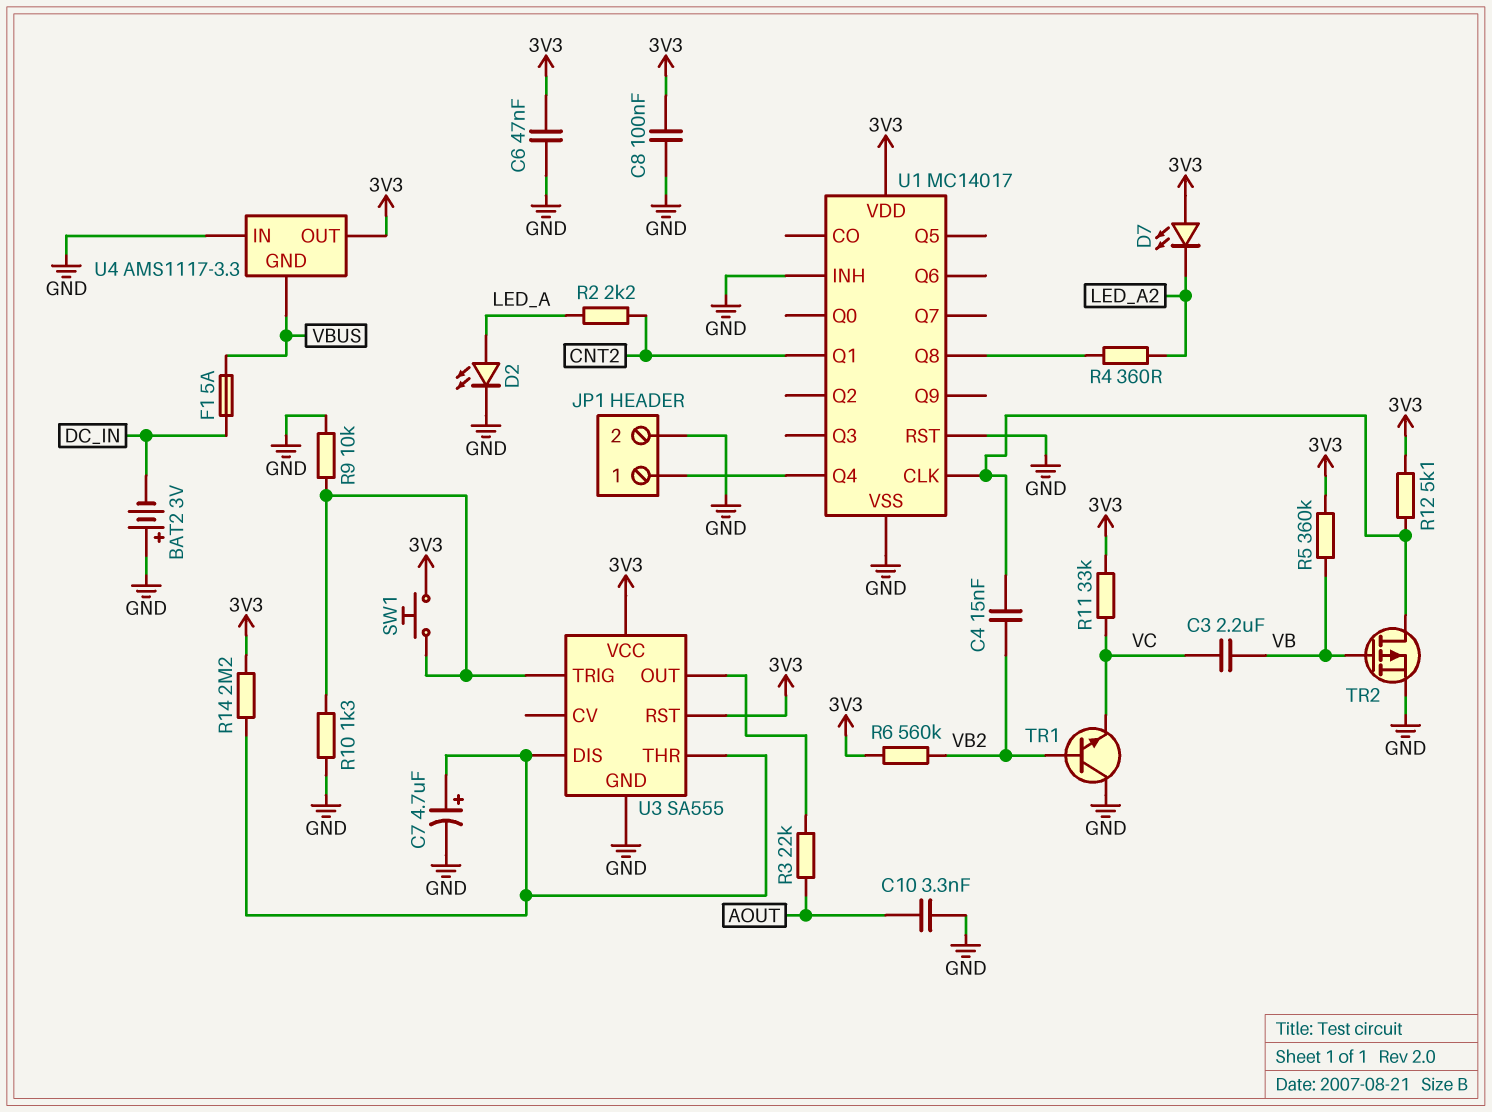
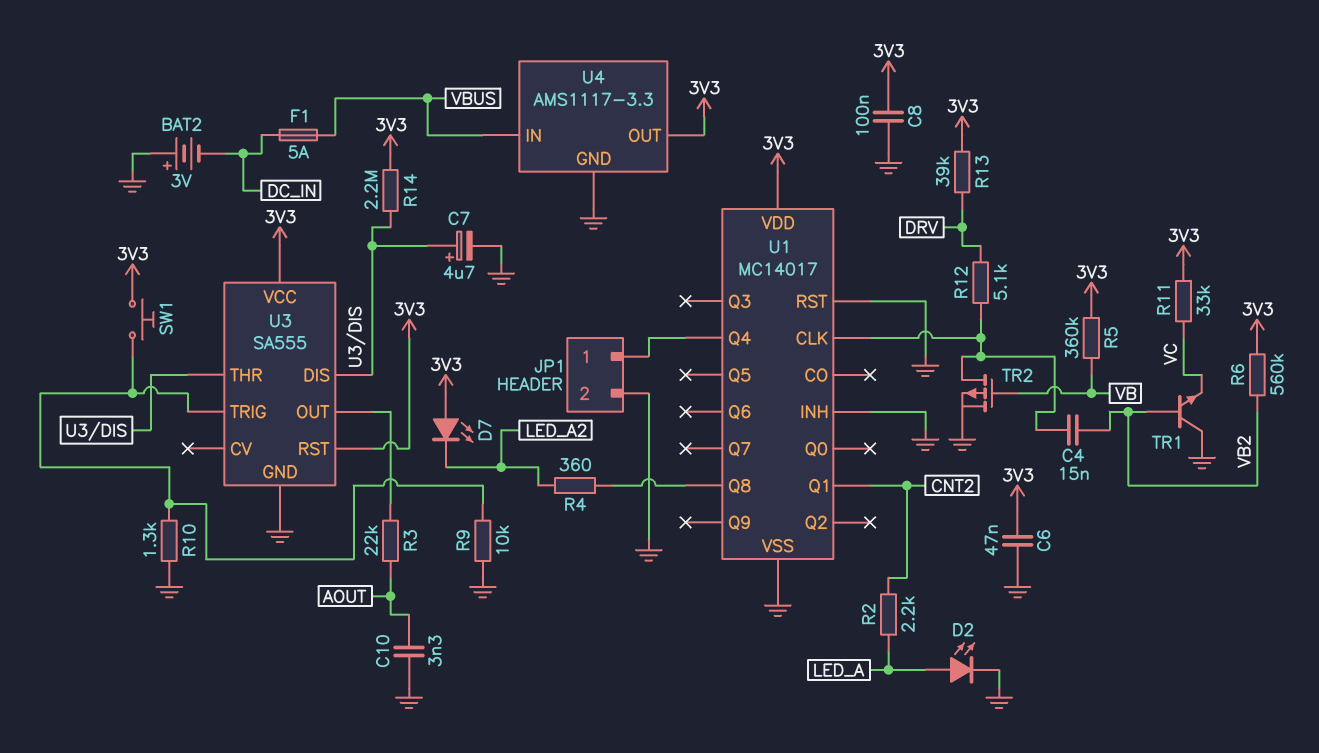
C3: 2.2uF (VB, VC) -> none
R12: 5.1k (3V3, U1/CLK) -> 5.1k (DRV, U1/CLK)
R13: none -> 39k (3V3, DRV)
U4 pin GND: VBUS -> GND
U4 pin IN: GND -> VBUS

